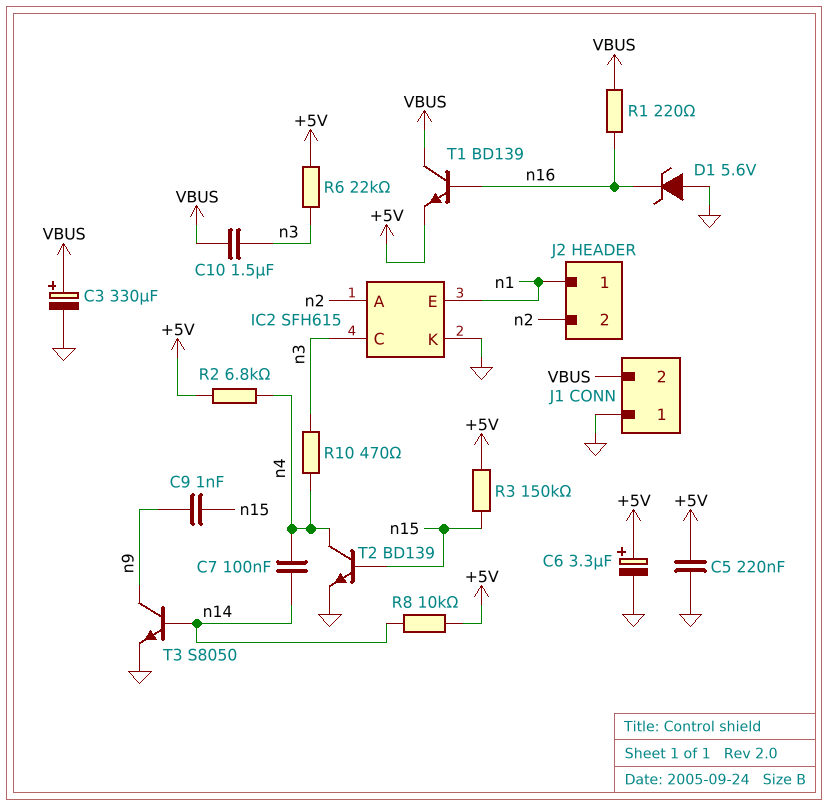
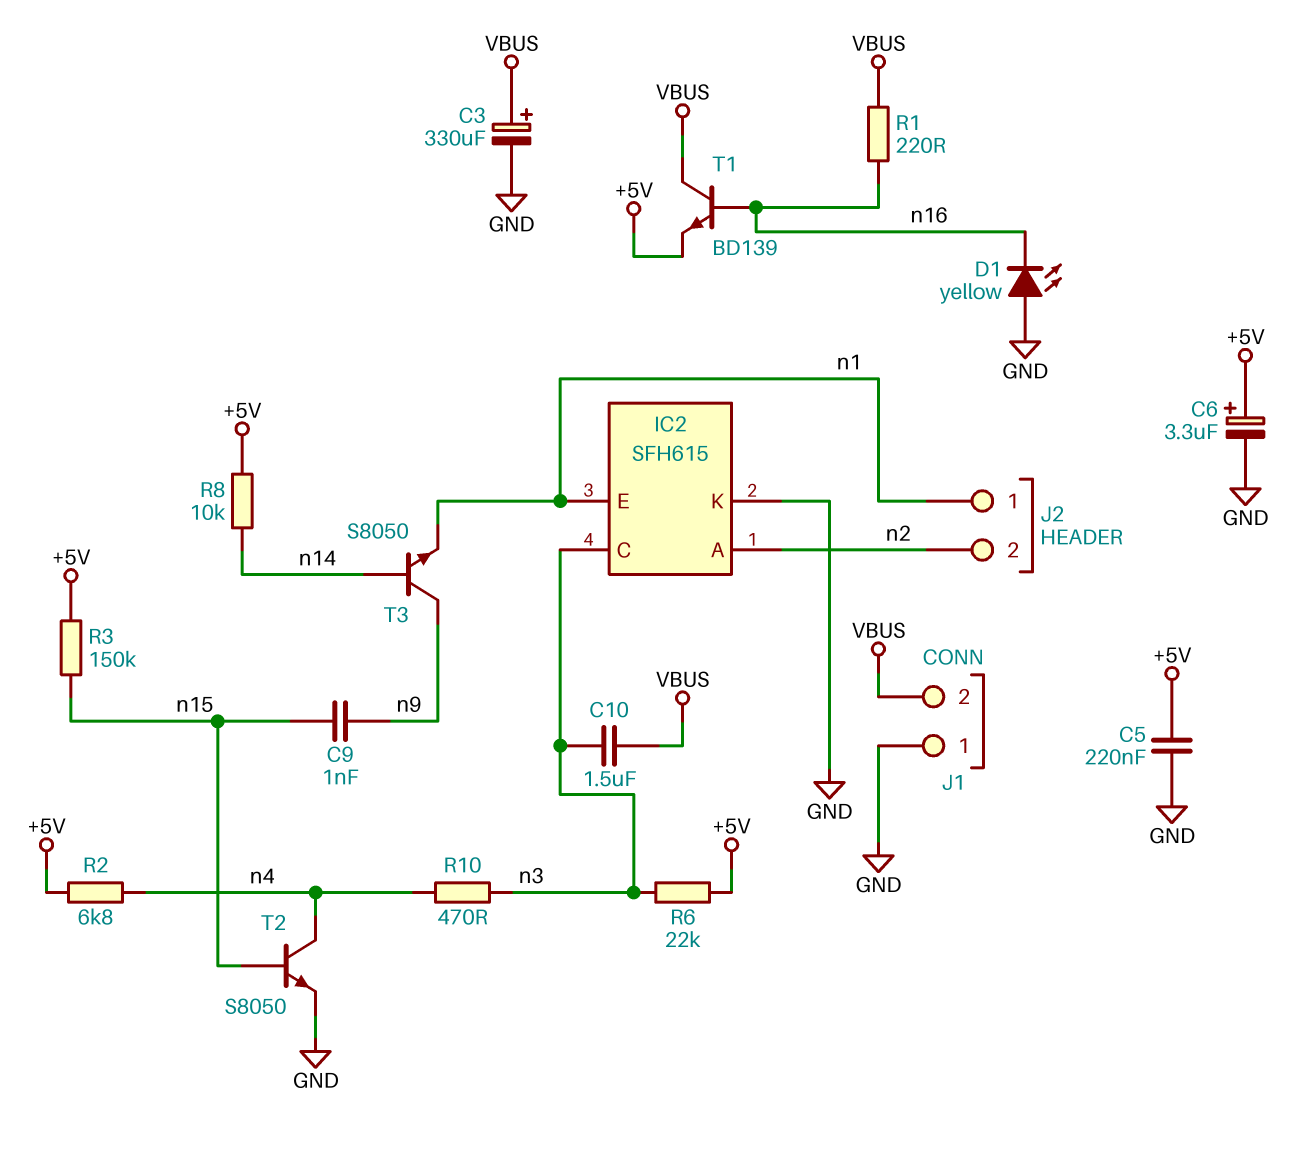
C7: 100nF (n4, n14) -> none
D1: zener 5.6V (A GND, K n16) -> LED yellow (A GND, K n16)
T2: NPN BD139 (B n15, C n4, E GND) -> NPN S8050 (B n15, C n4, E GND)
T3: NPN S8050 (B n14, C n9, E GND) -> NPN S8050 (B n14, C n9, E n1)

